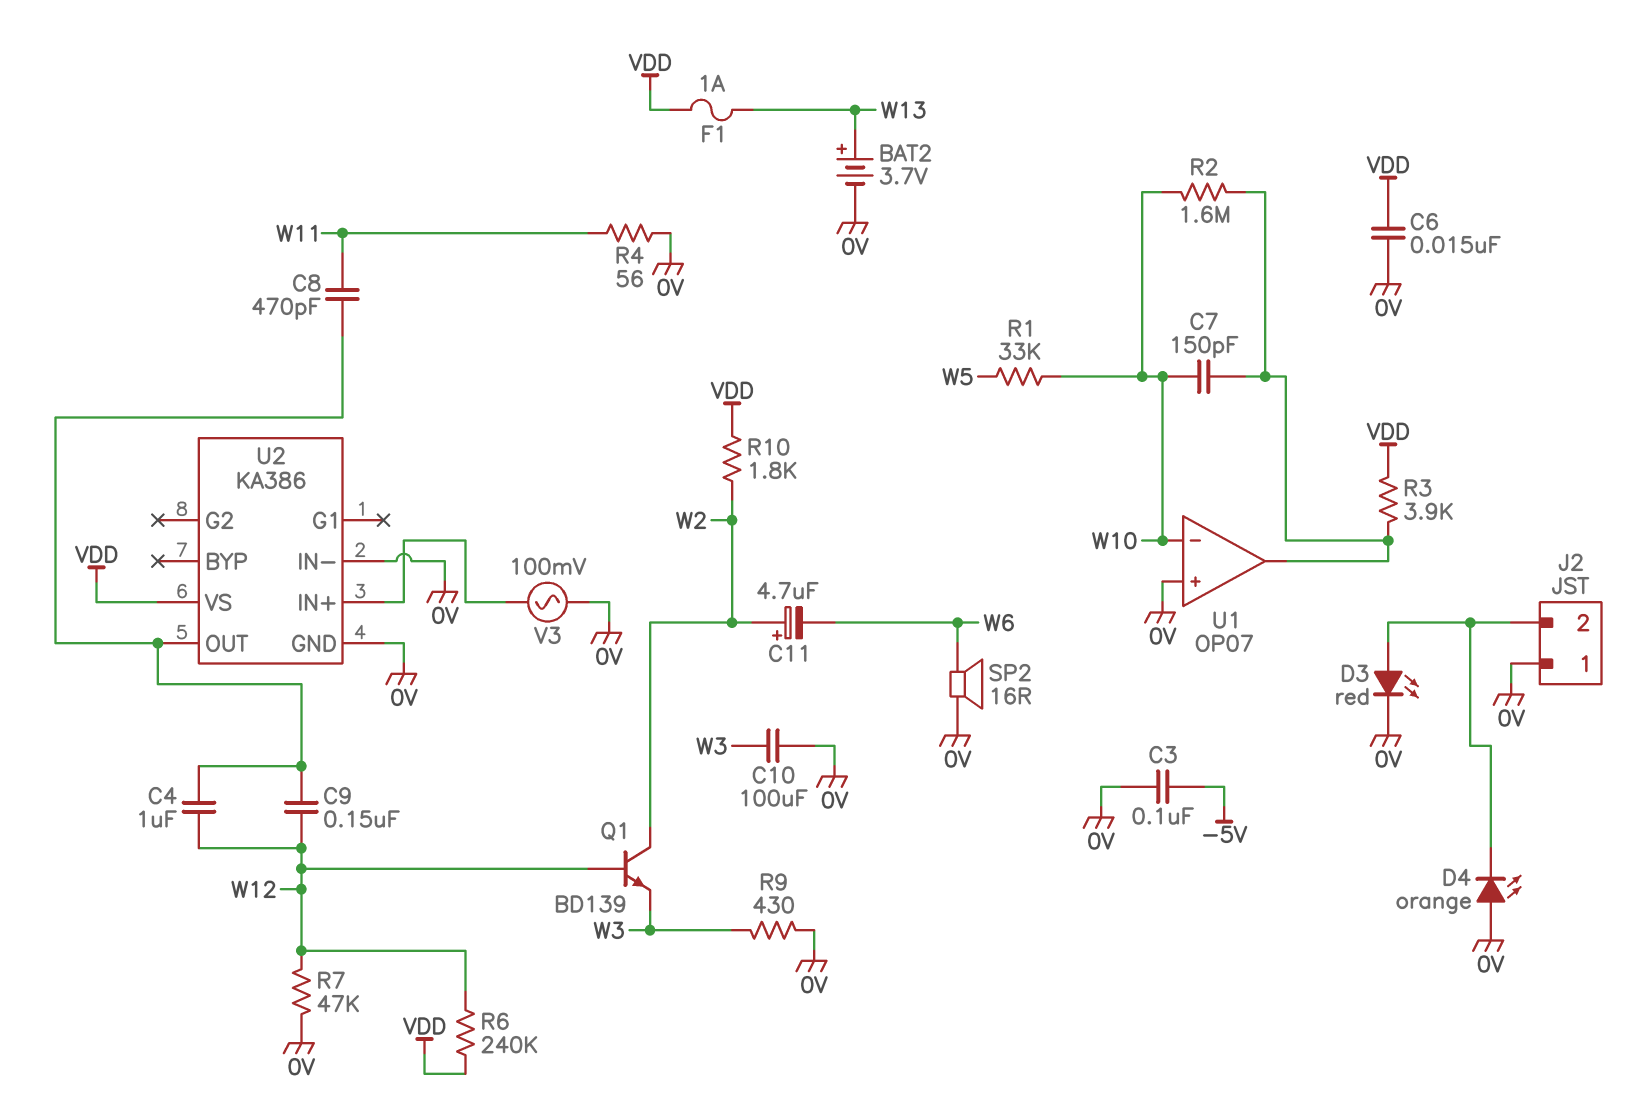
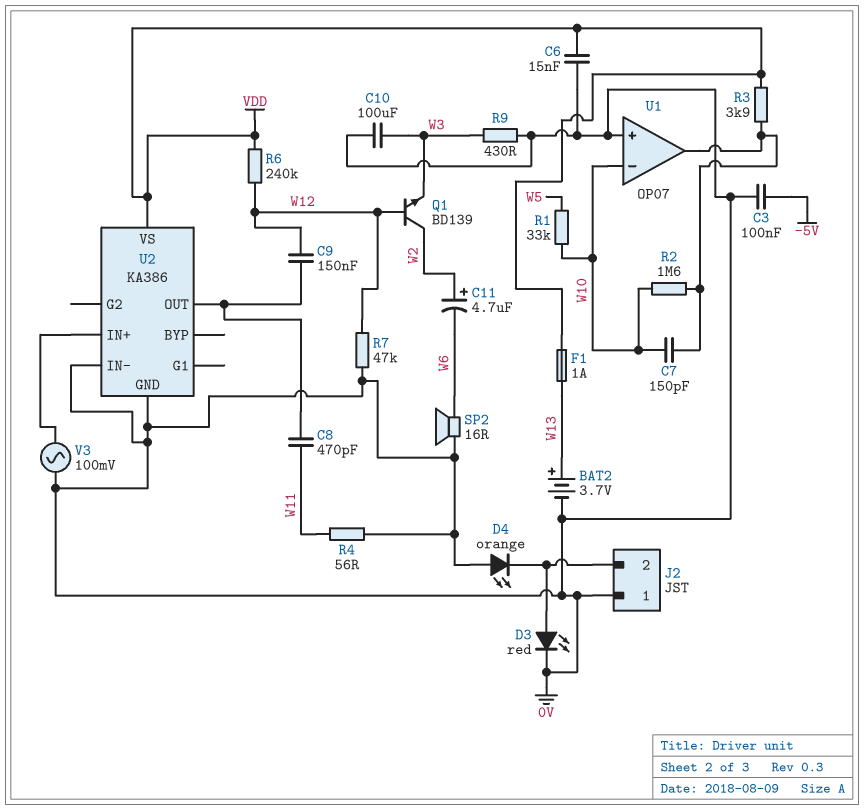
C4: 1uF (U2/OUT, W12) -> none
R10: 1.8k (VDD, W2) -> none

